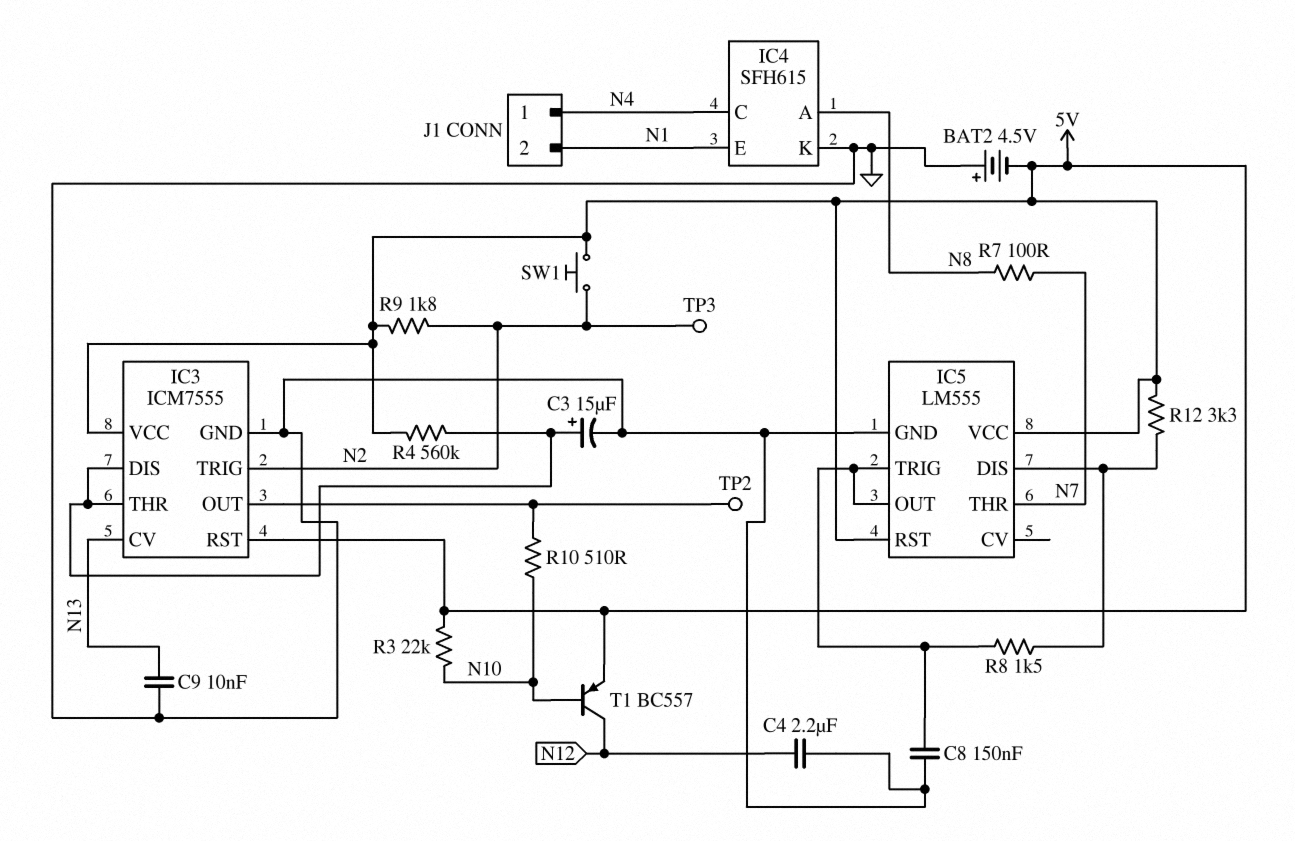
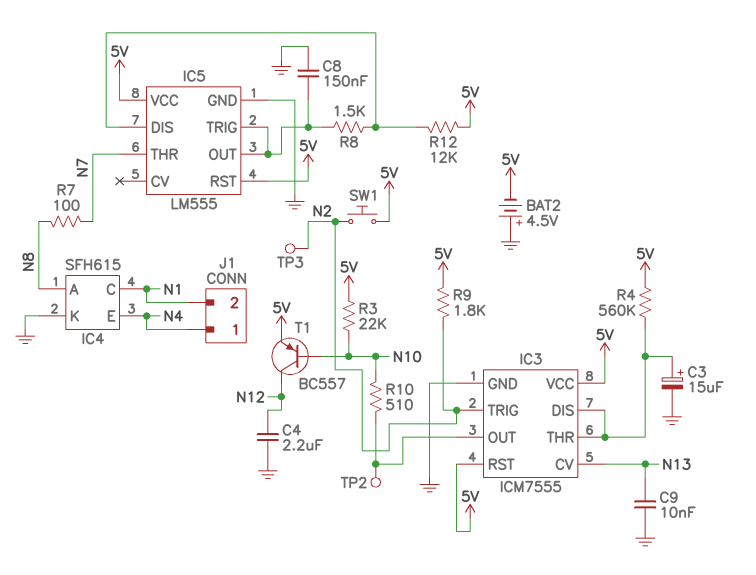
IC4 pin C: N4 -> N1
IC4 pin E: N1 -> N4
R12: 3.3k (5V, IC5/DIS) -> 12k (5V, IC5/DIS)

